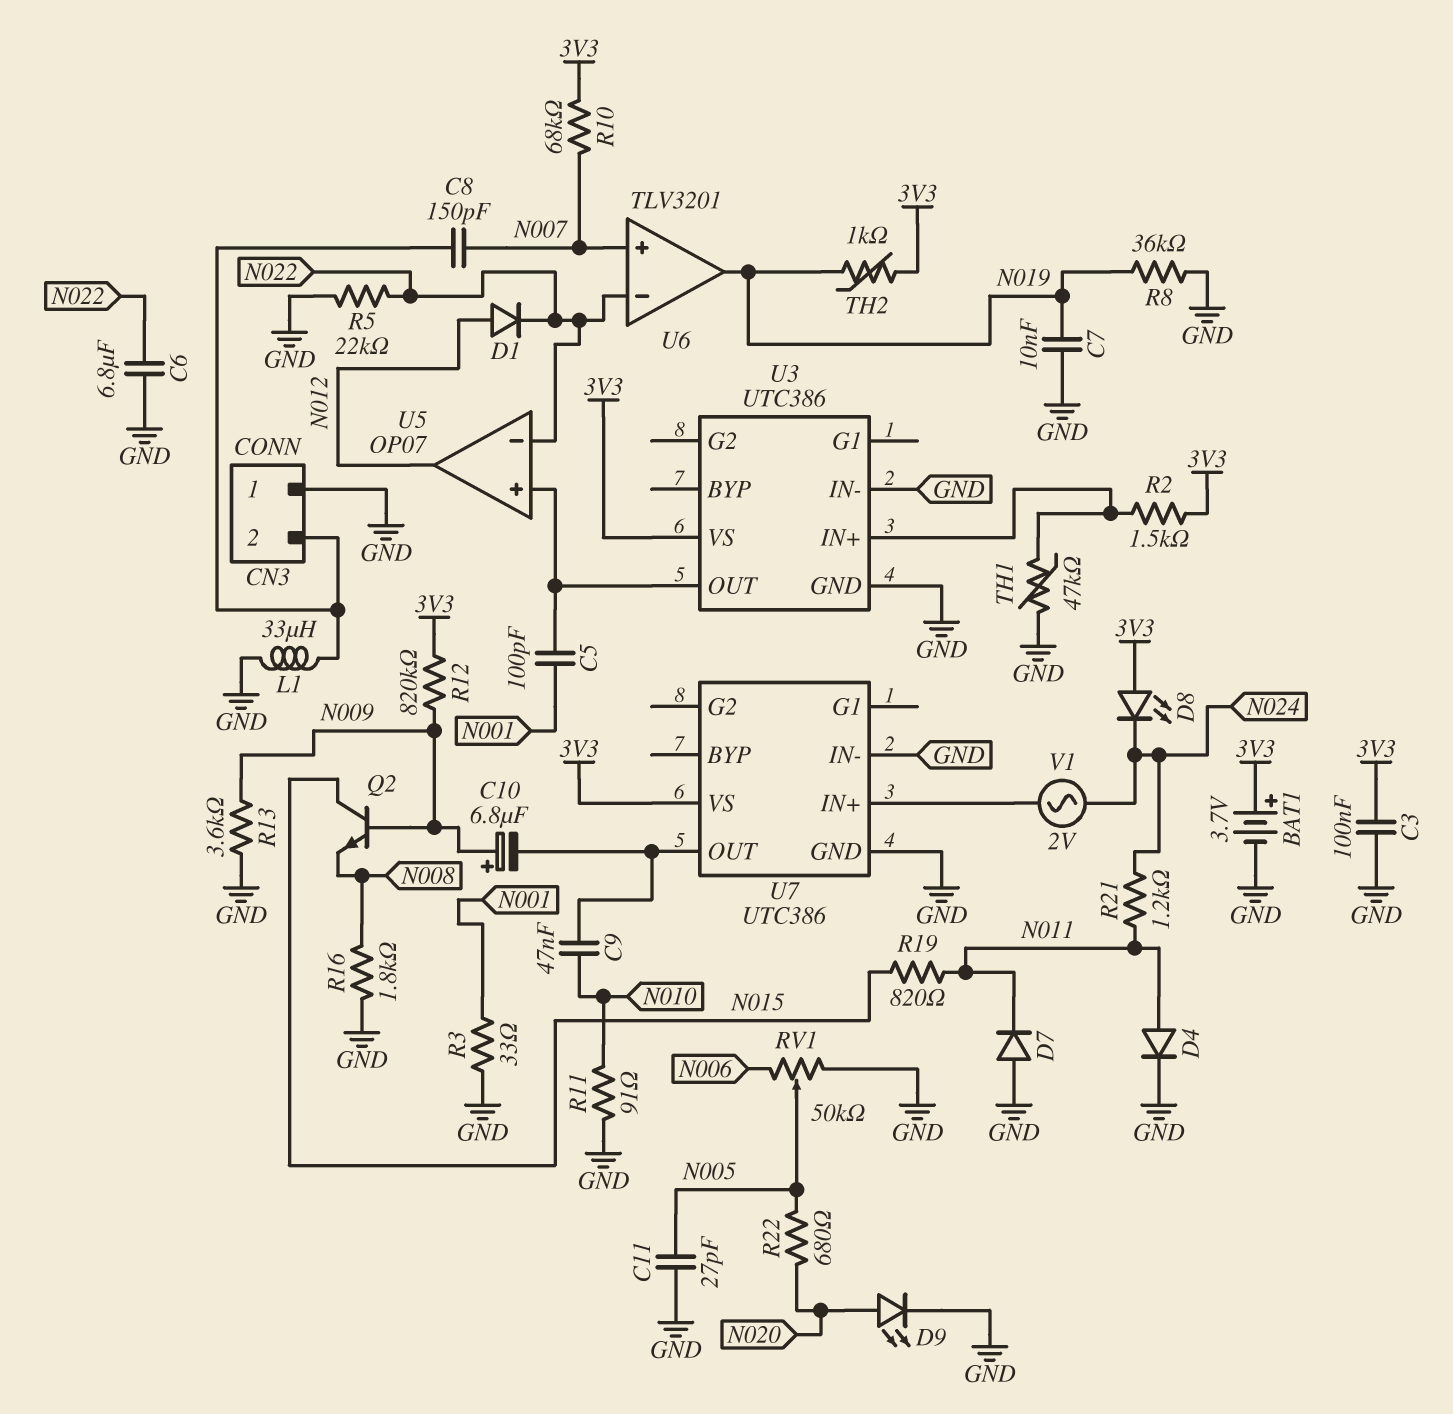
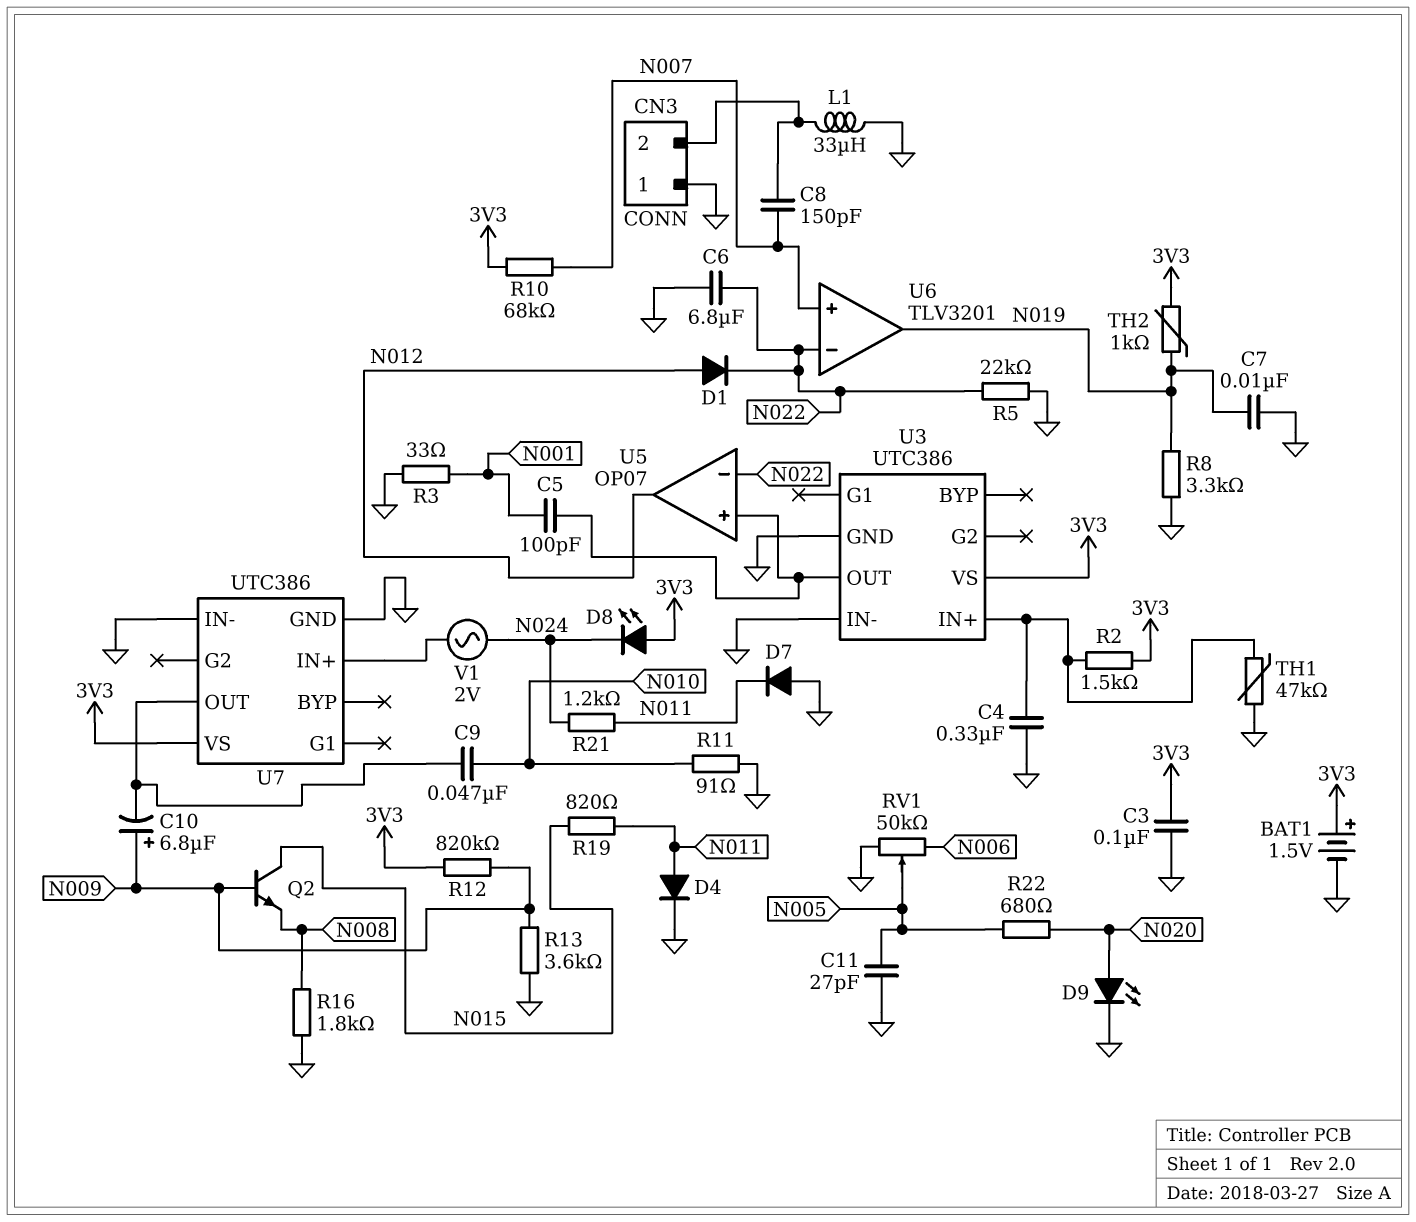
BAT1: 3.7V (plus 3V3, minus GND) -> 1.5V (plus 3V3, minus GND)
C4: none -> 330nF (GND, U3/IN+)
R8: 36k (GND, N019) -> 3.3k (GND, N019)

